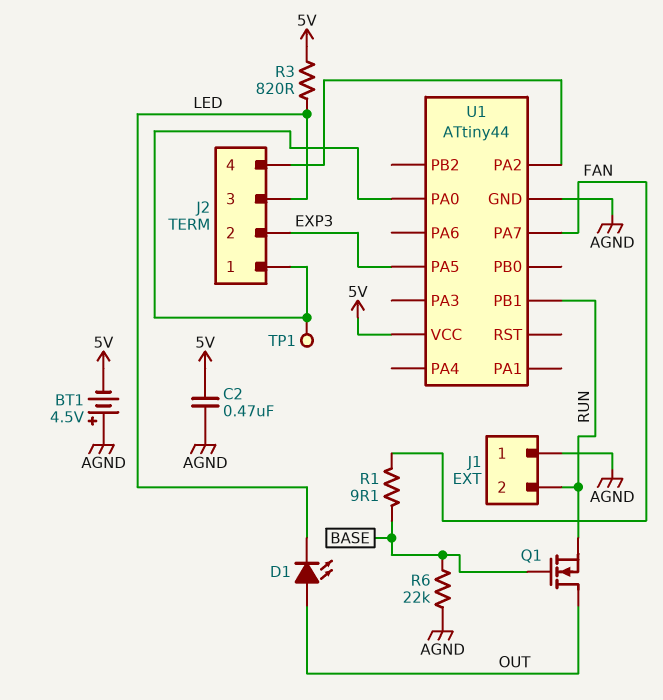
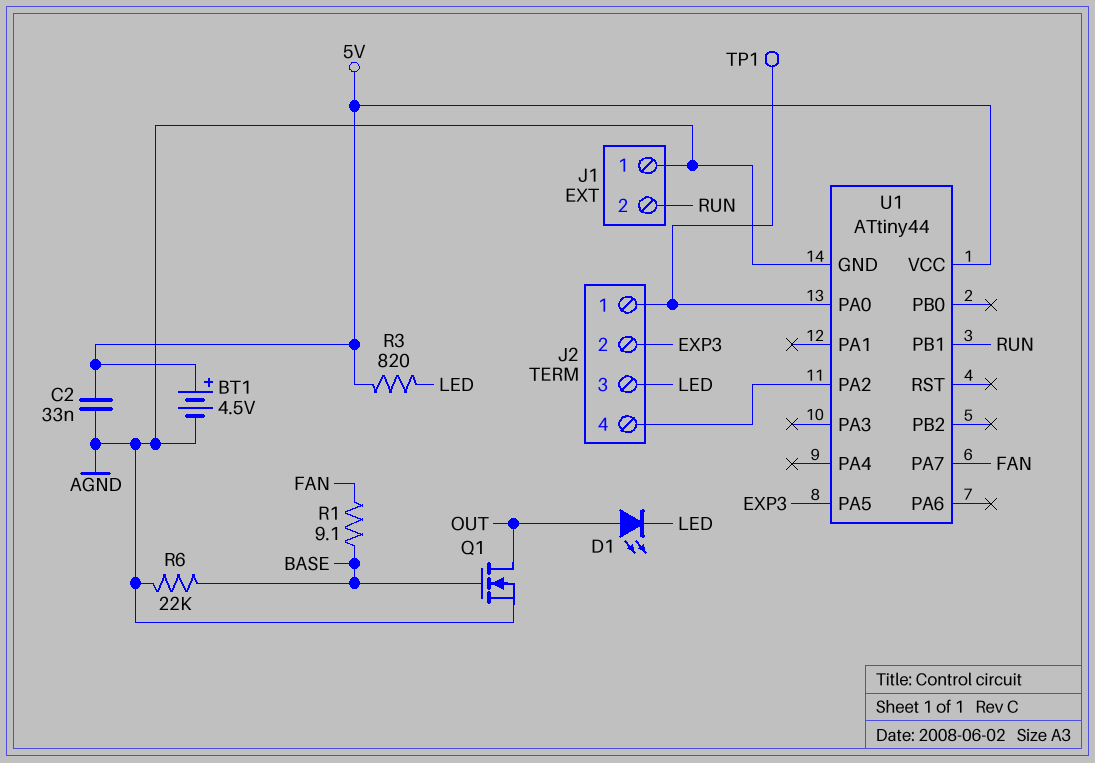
BT1: 4.5V (plus AGND, minus 5V) -> 4.5V (plus 5V, minus AGND)
C2: 470nF (5V, AGND) -> 33nF (5V, AGND)
Q1: NMOS (G BASE, D OUT, S RUN) -> NMOS (G BASE, D OUT, S AGND)

